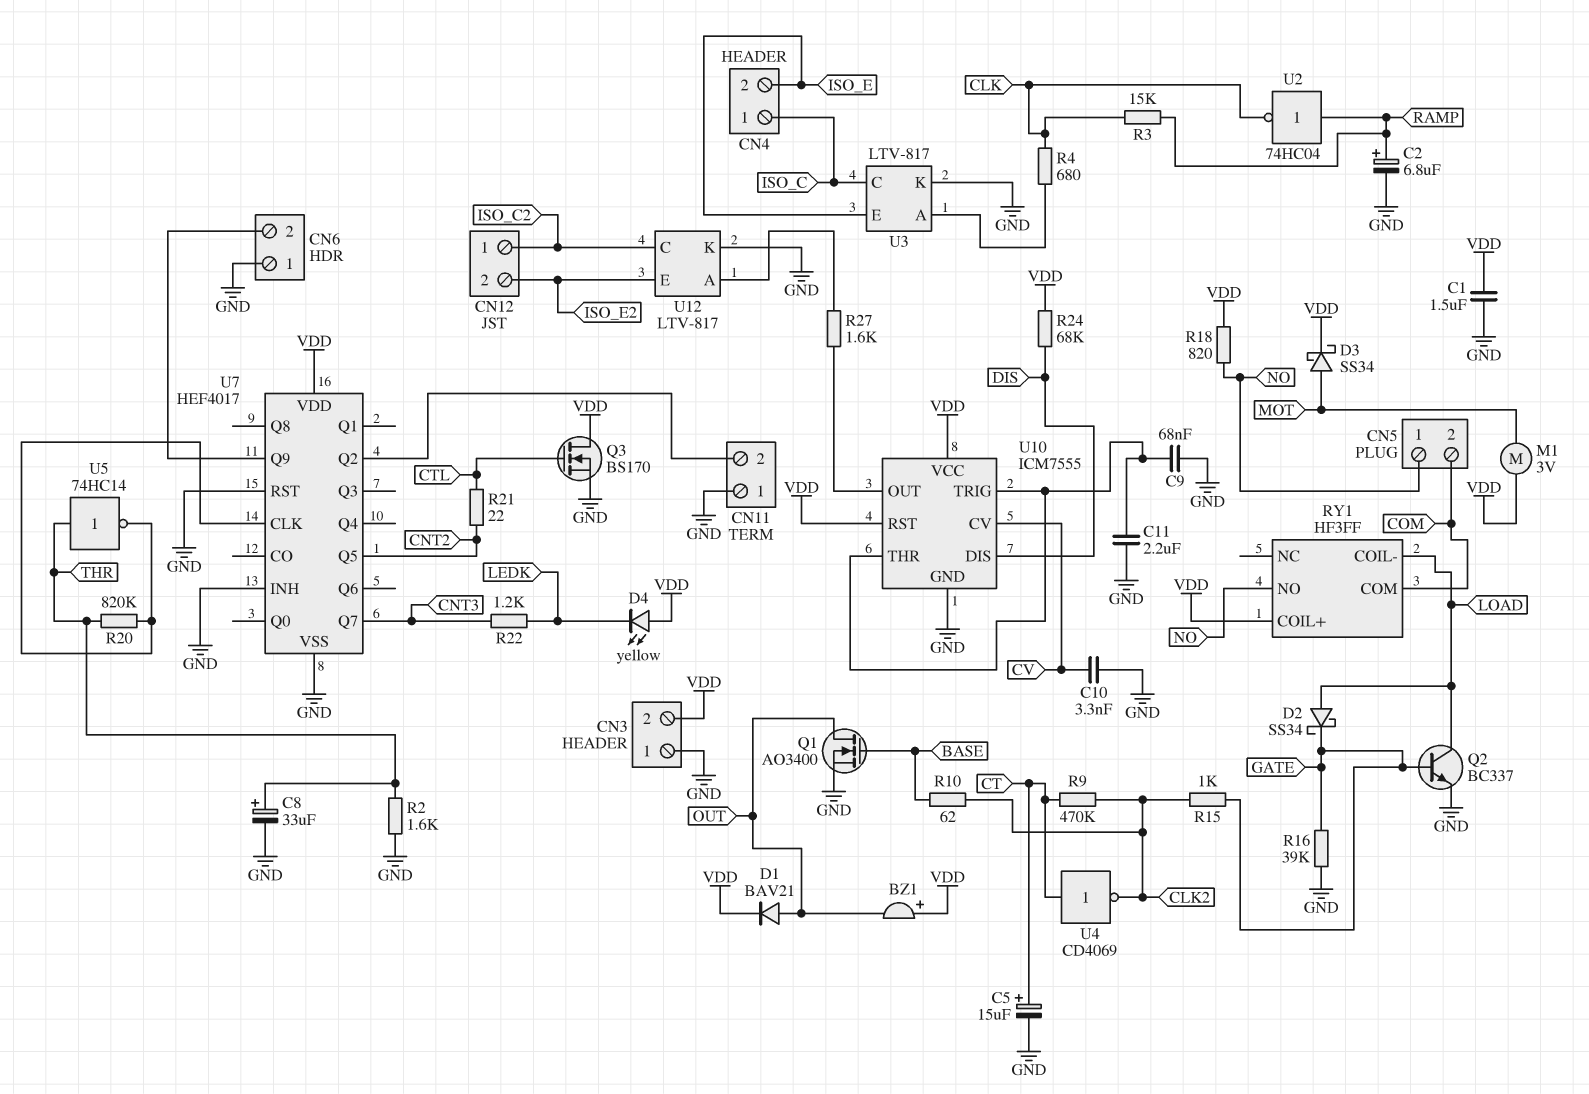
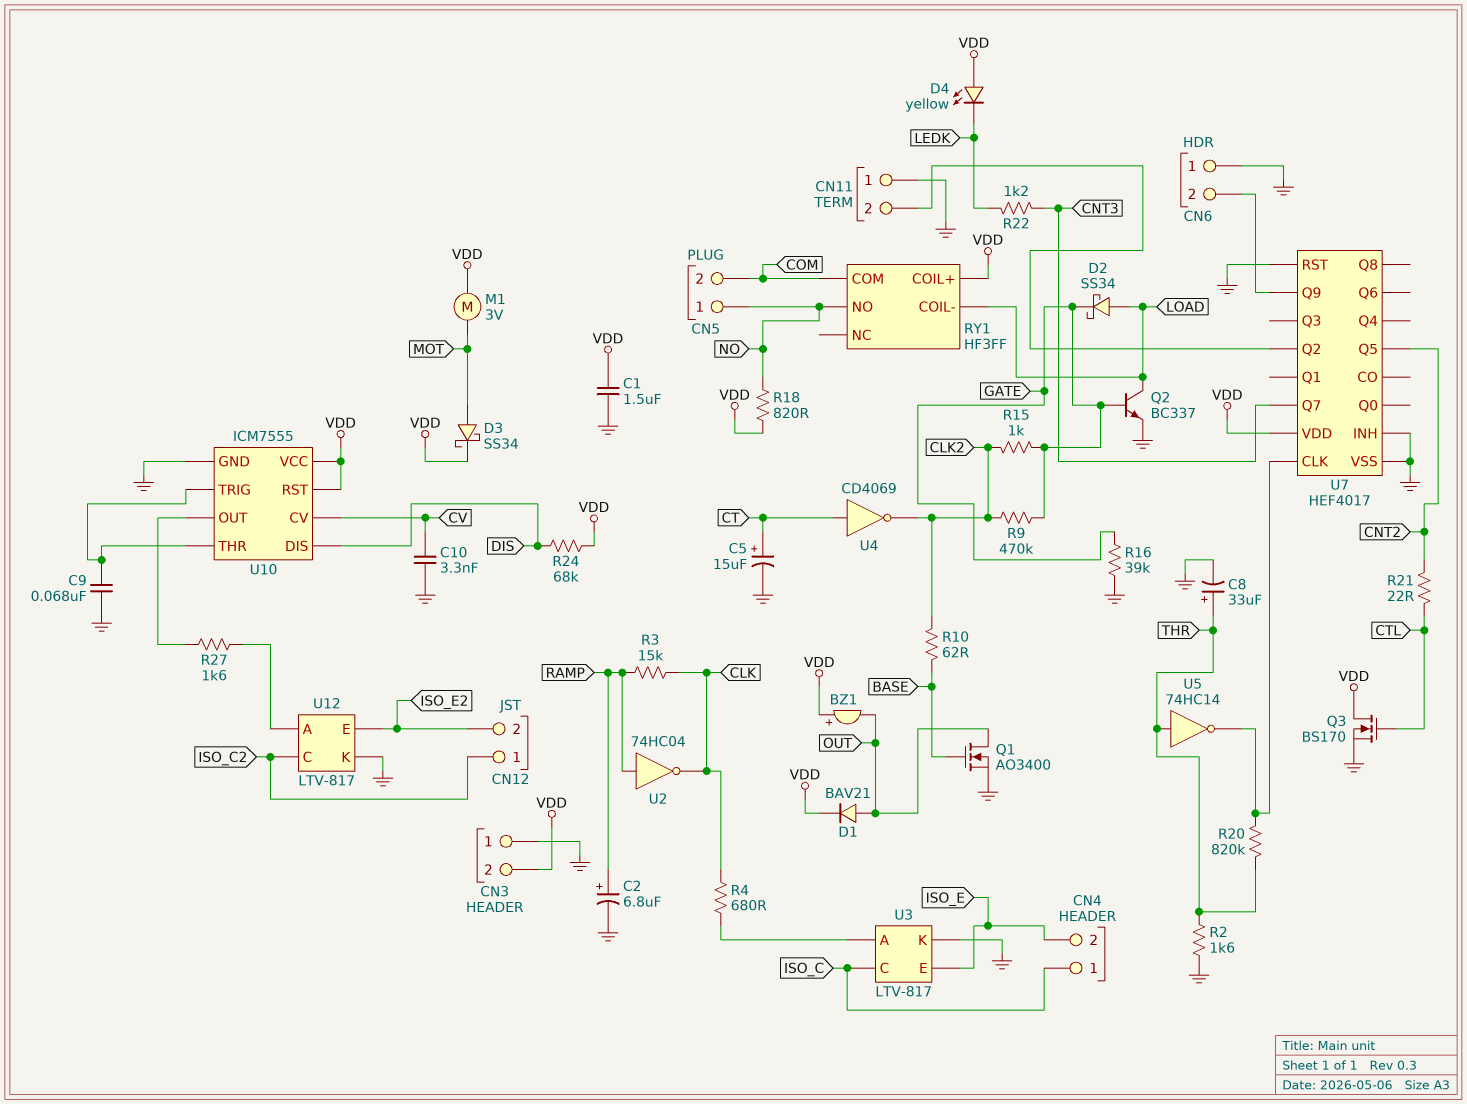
C11: 2.2uF (GND, U10/THR) -> none
R9: 470k (CLK2, CT) -> 470k (CLK2, GATE)

